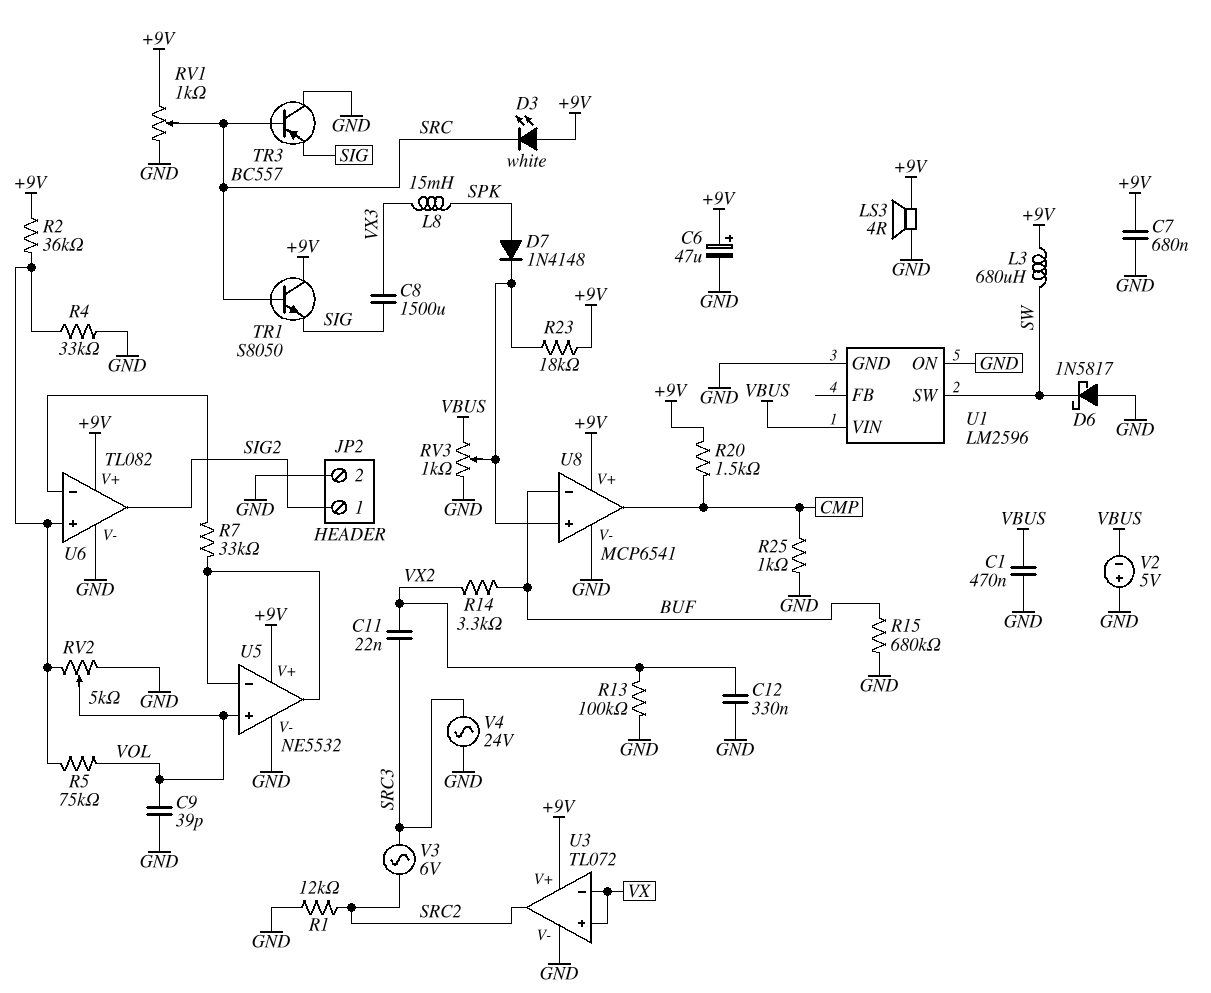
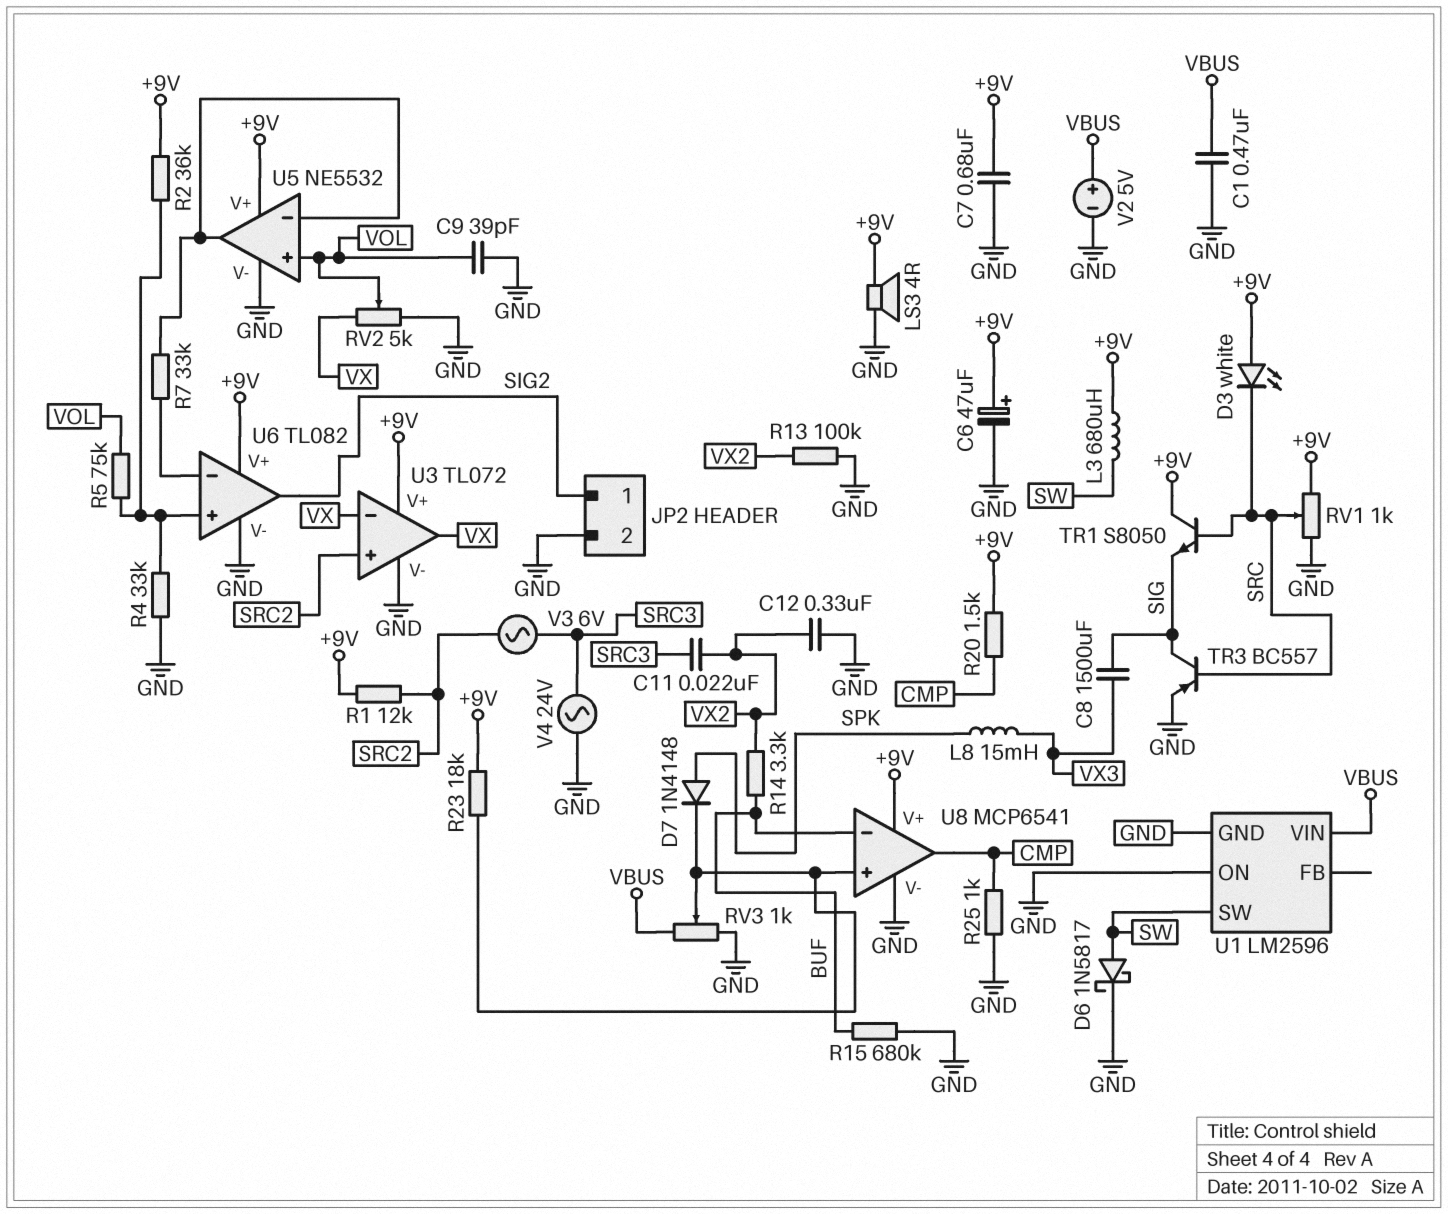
D6: schottky 1N5817 (A GND, K SW) -> schottky 1N5817 (A SW, K GND)
R1: 12k (GND, SRC2) -> 12k (+9V, SRC2)
RV2: 5k (GND, U6/in+, wiper VOL) -> 5k (GND, VX, wiper VOL)
TR3: PNP BC557 (B SRC, C GND, E SIG) -> PNP BC557 (B SRC, C SIG, E GND)
U3 pin in+: VX -> SRC2
U3 pin out: SRC2 -> VX
V2: 5V (plus GND, minus VBUS) -> 5V (plus VBUS, minus GND)

